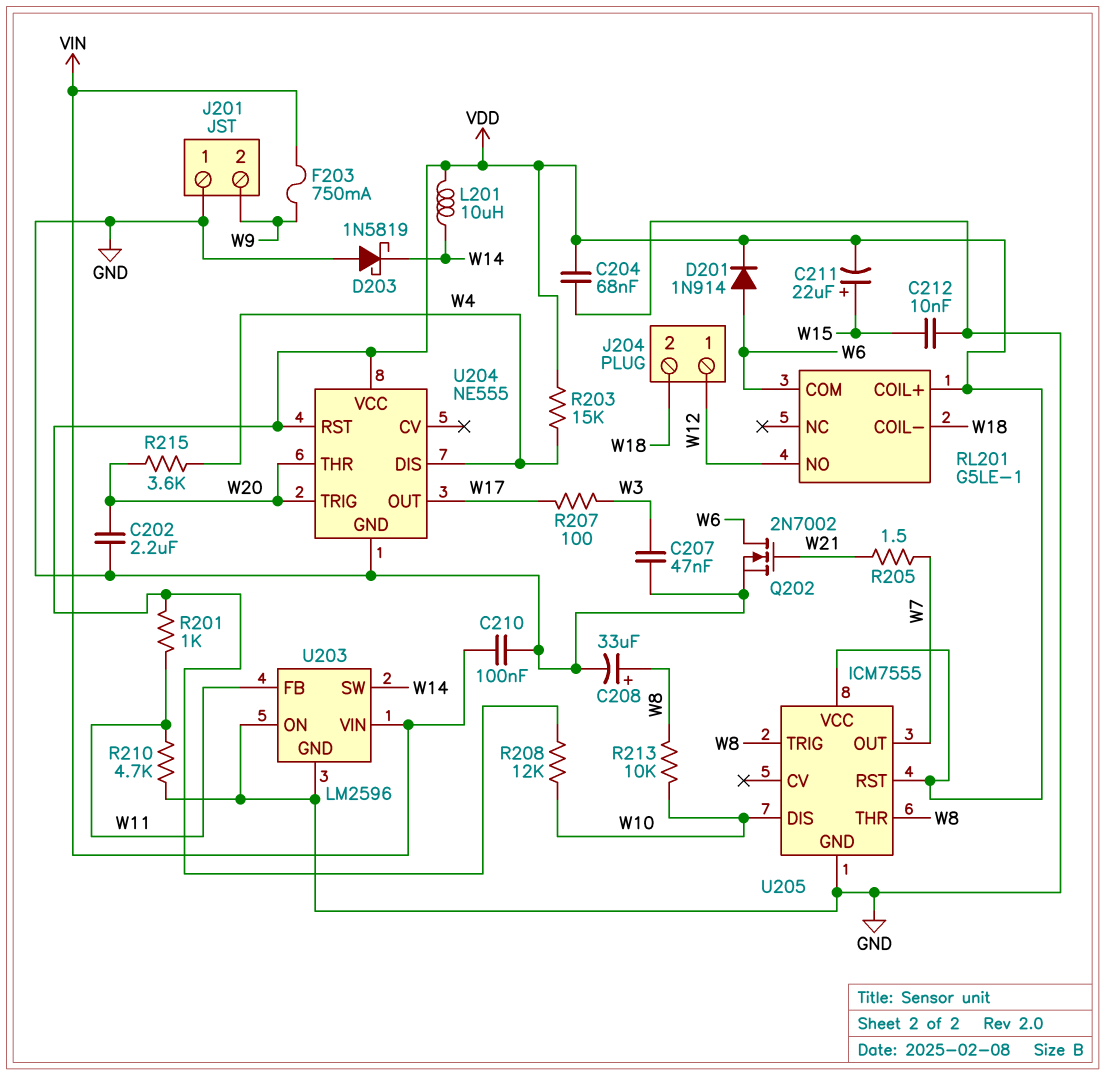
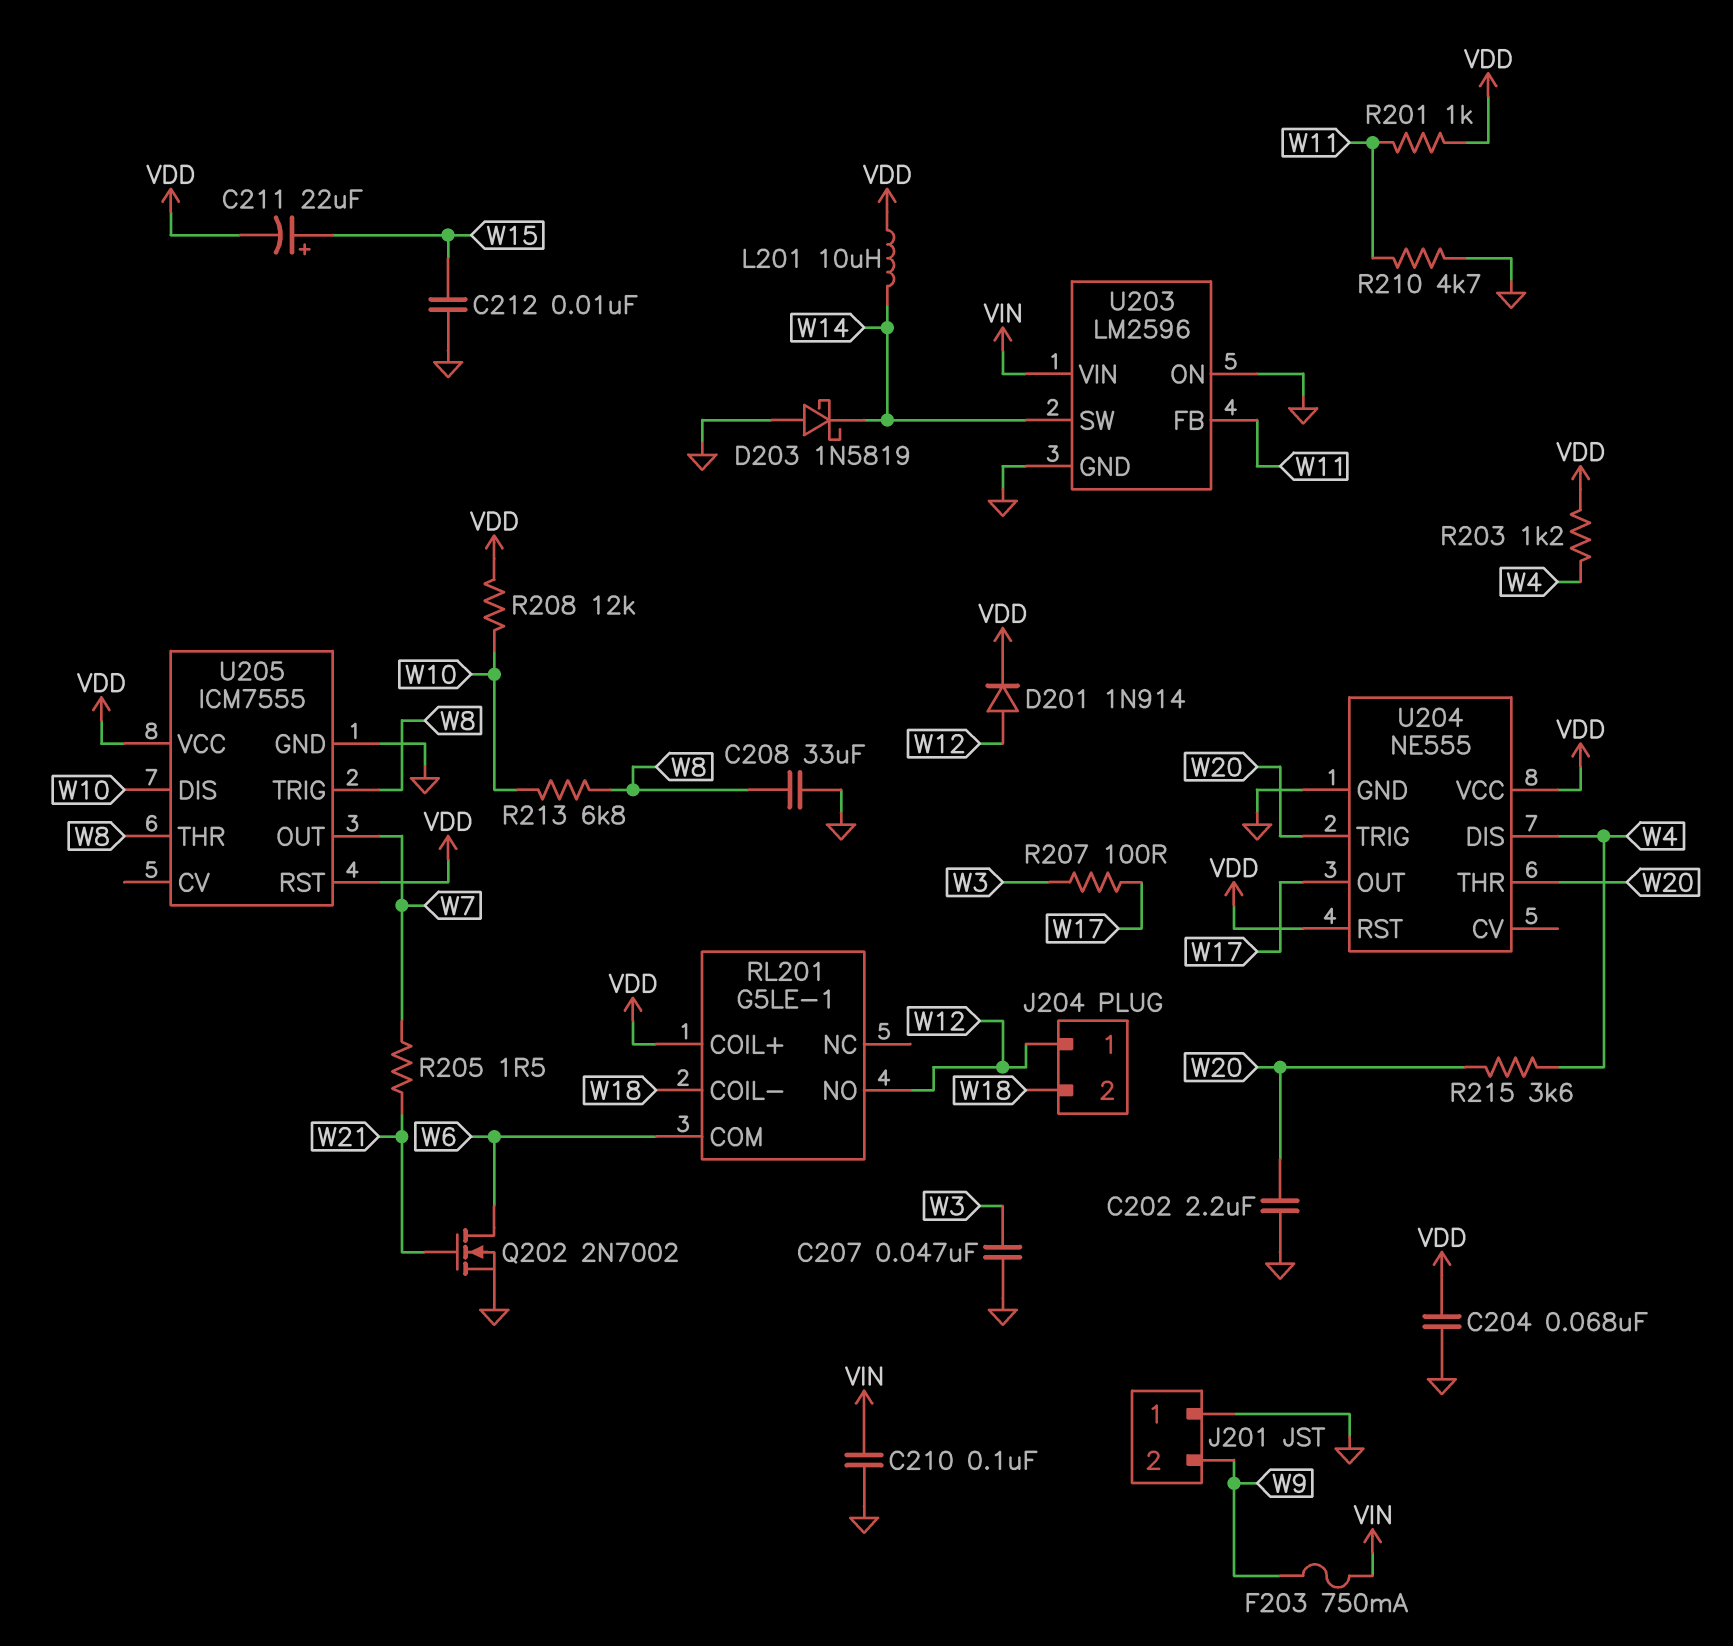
C208: 33uF (plus W8, minus GND) -> 33uF (GND, W8)
D201: diode 1N914 (A W6, K VDD) -> diode 1N914 (A W12, K VDD)
R203: 15k (VDD, W4) -> 1.2k (VDD, W4)
R213: 10k (W8, W10) -> 6.8k (W8, W10)

